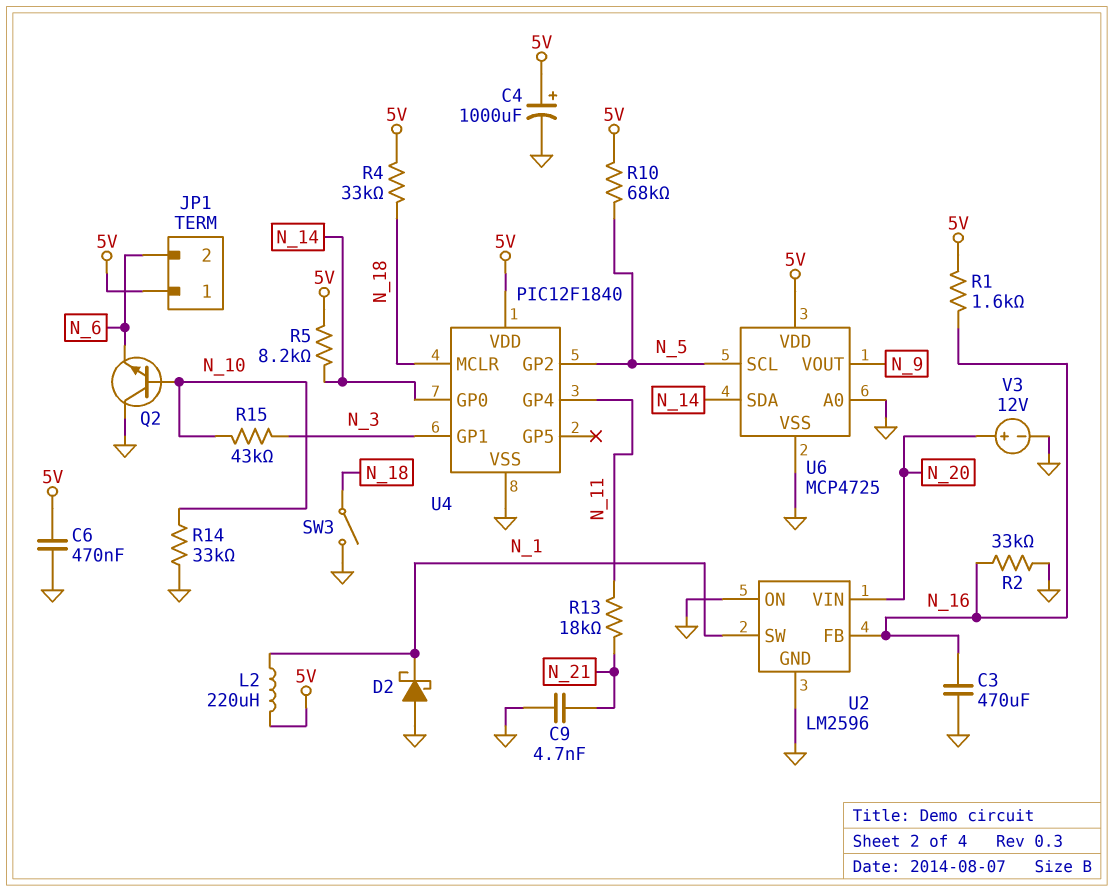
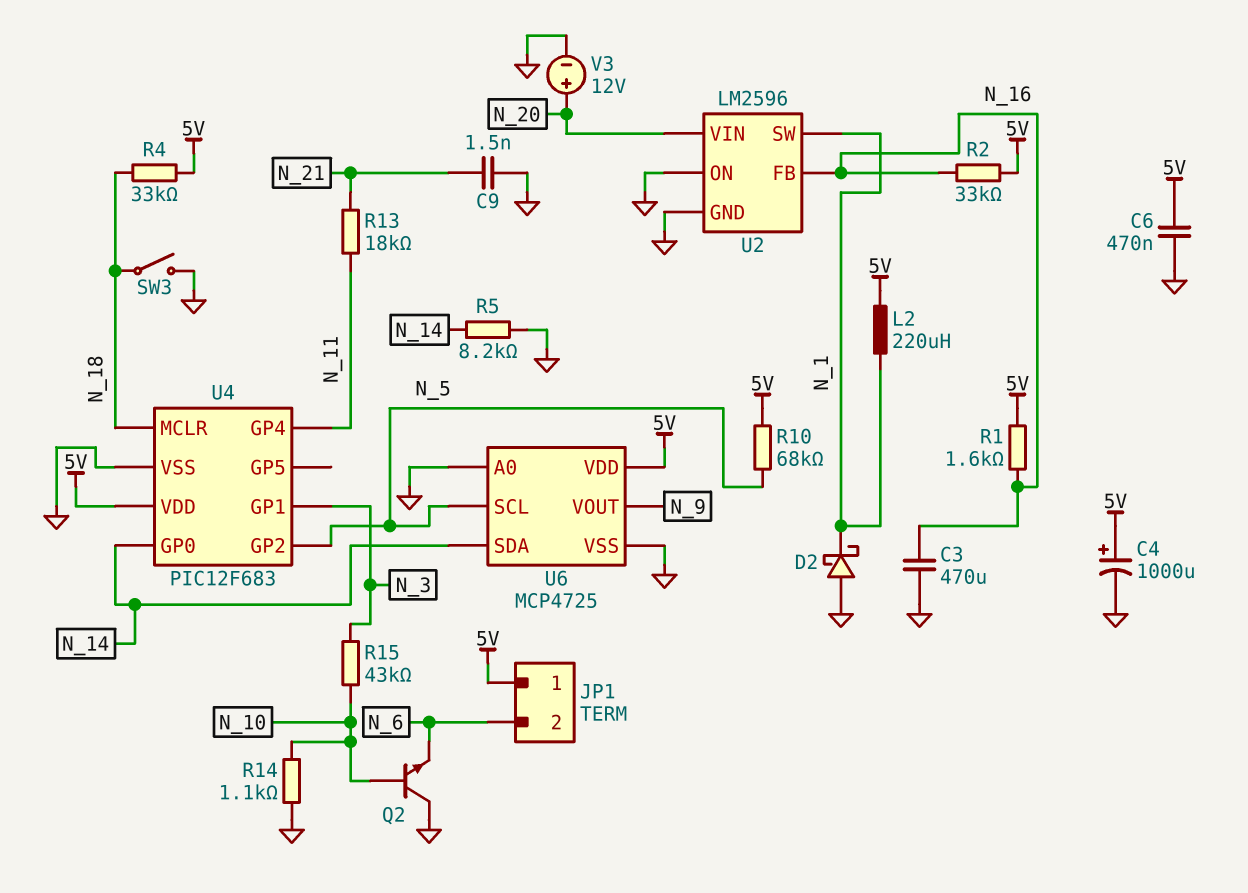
C9: 4.7nF (GND, N_21) -> 1.5nF (GND, N_21)
R2: 33k (GND, N_16) -> 33k (5V, N_16)
R5: 8.2k (5V, N_14) -> 8.2k (GND, N_14)
R14: 33k (GND, N_10) -> 1.1k (GND, N_10)
U4: PIC12F1840 -> PIC12F683

